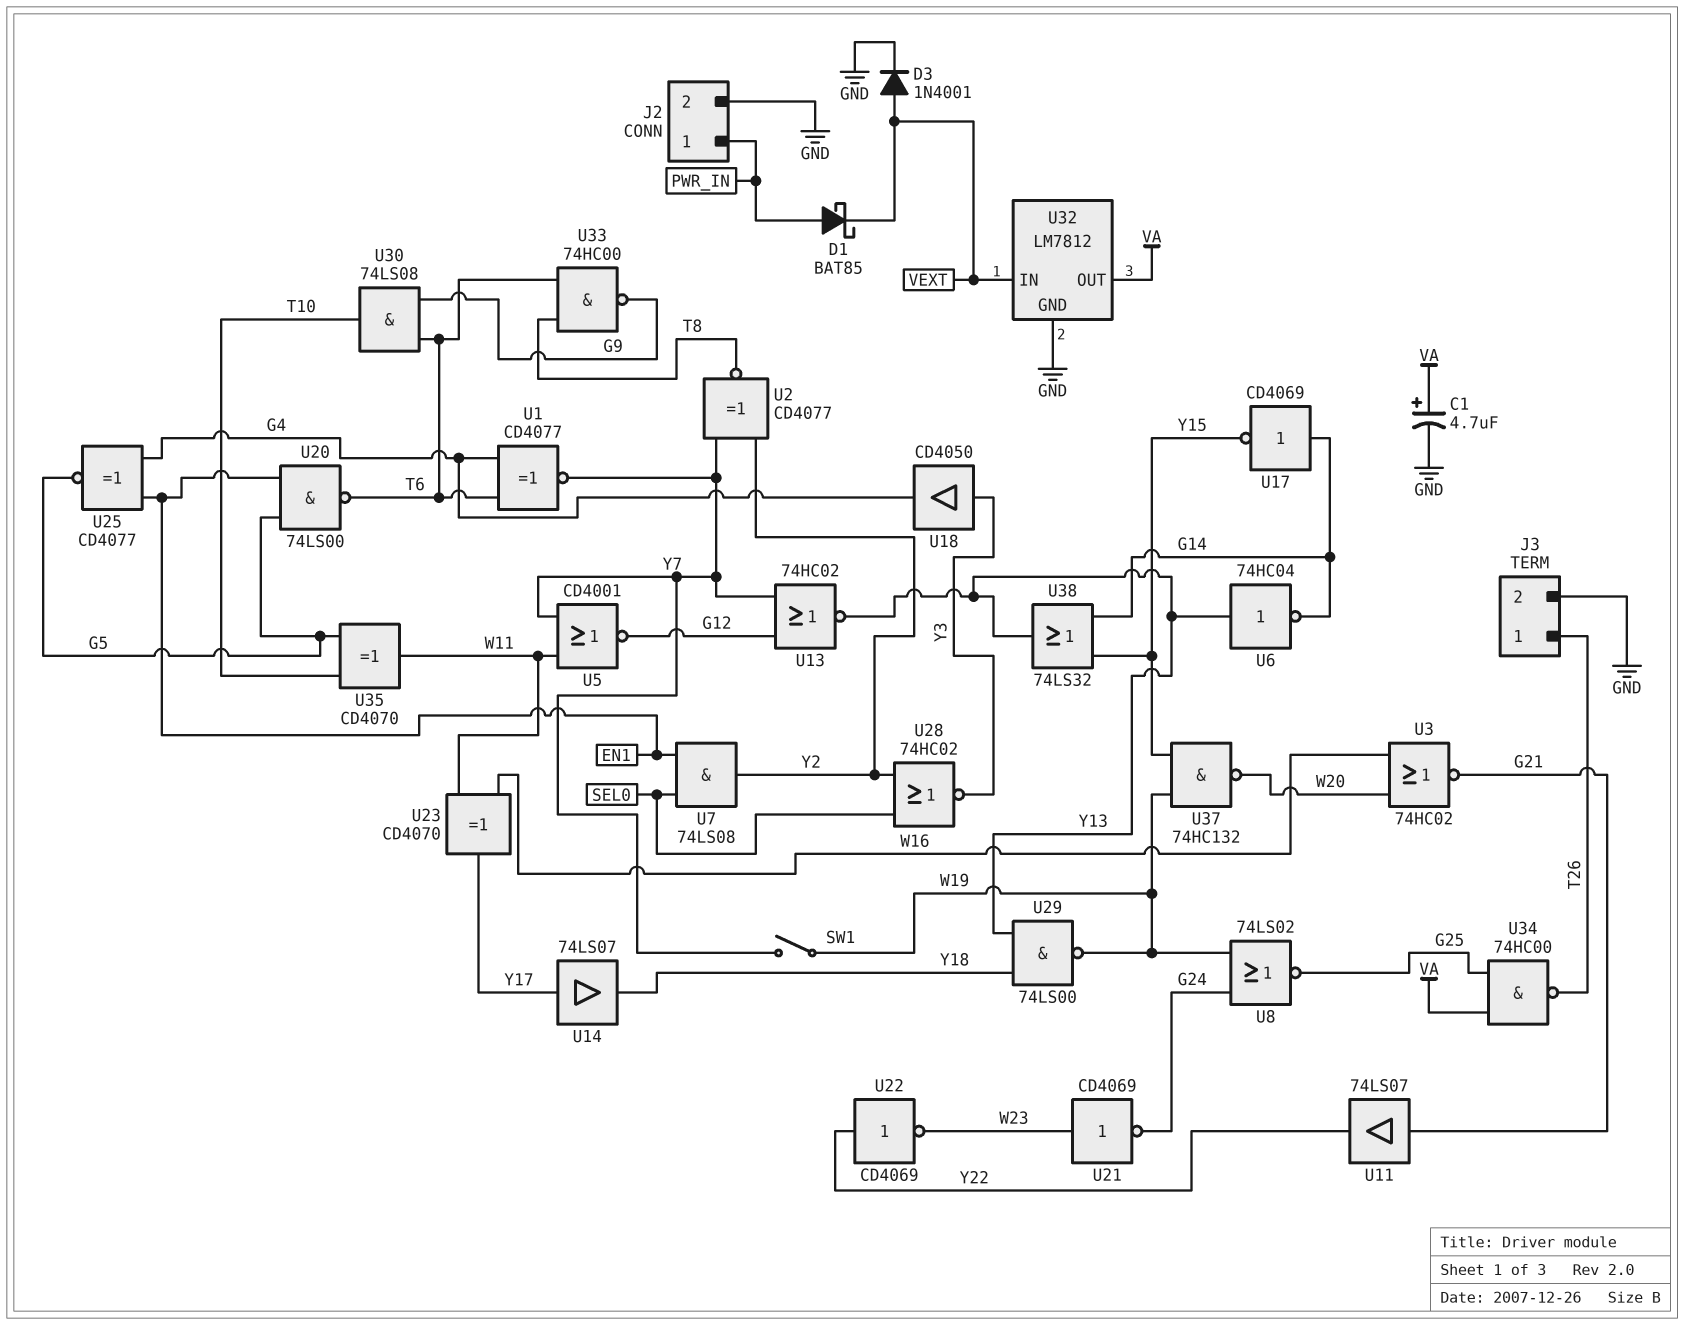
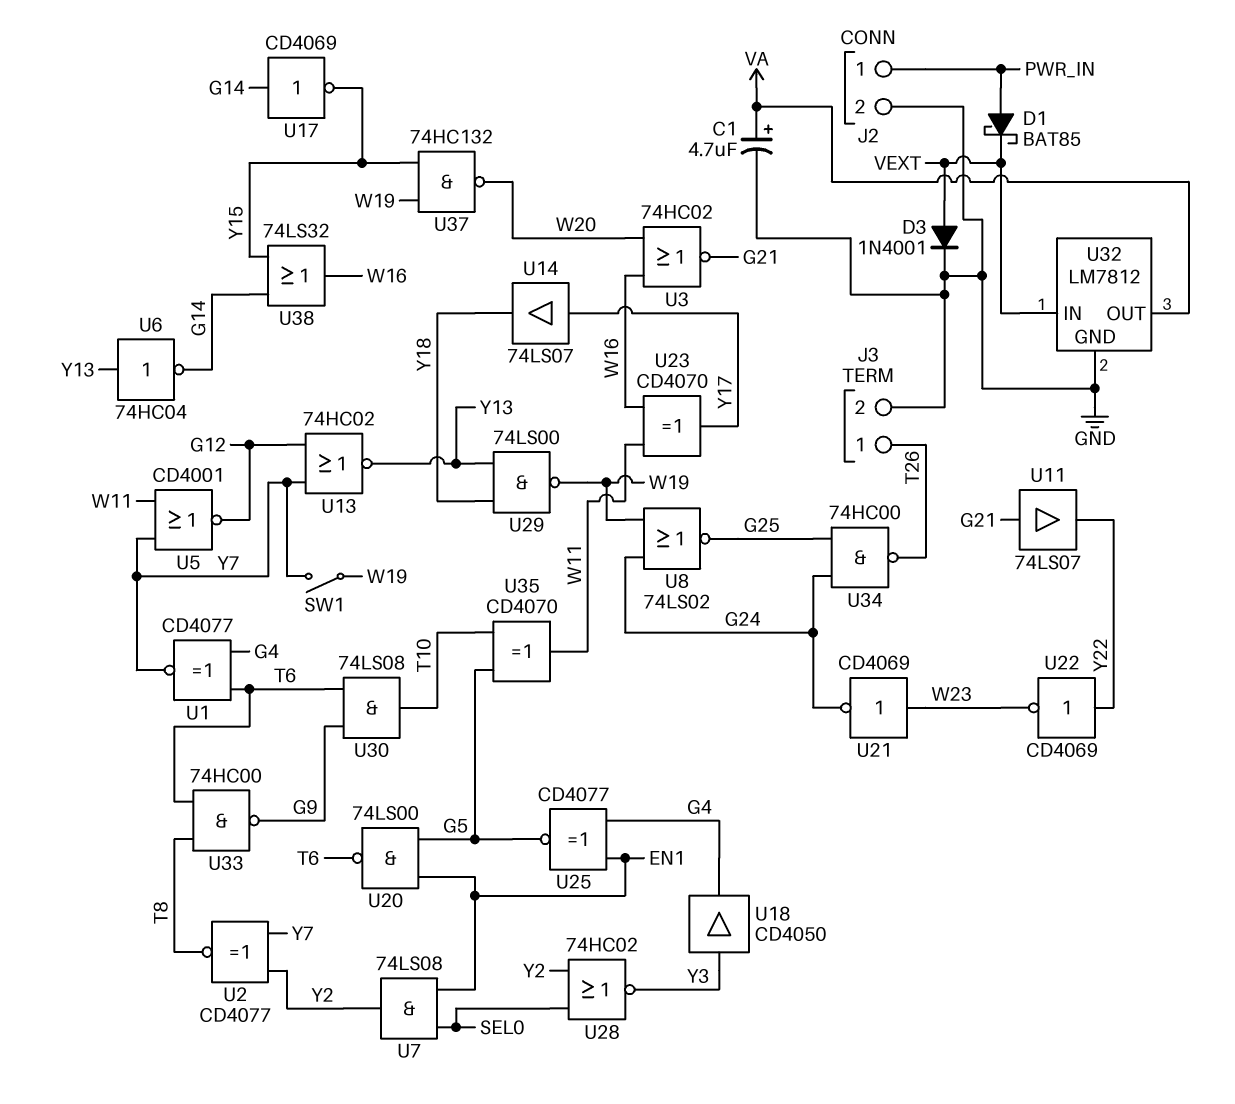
U34: NAND 74HC00 (in G25, in VA, out T26) -> NAND 74HC00 (in G24, in G25, out T26)
U38: OR 74LS32 (in G14, in Y15, out Y13) -> OR 74LS32 (in G14, in Y15, out W16)

